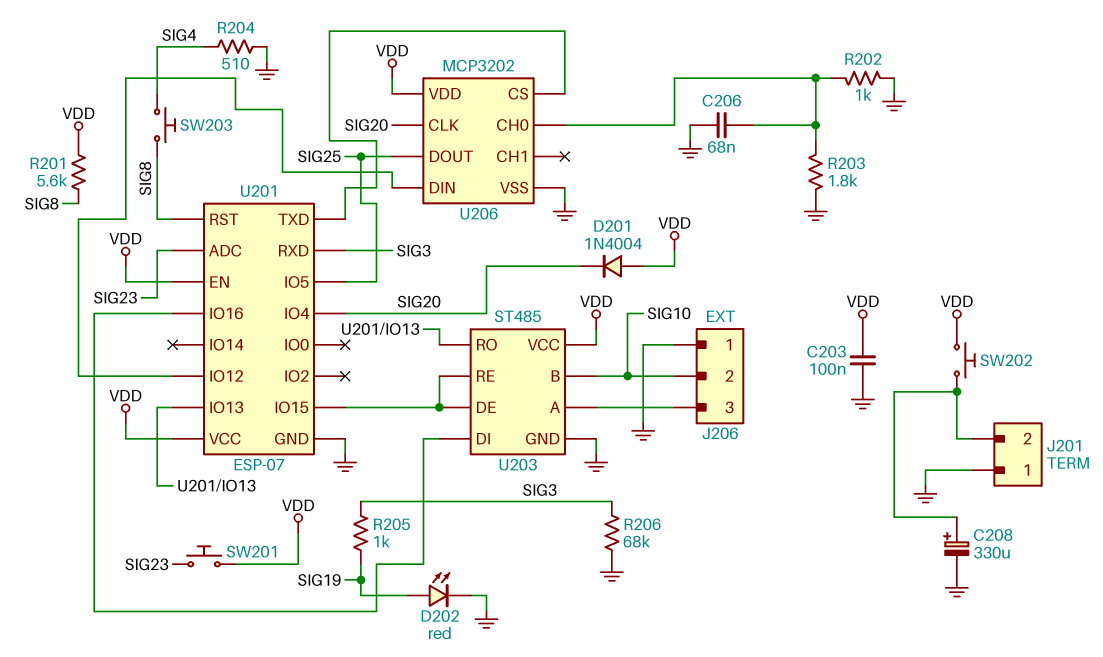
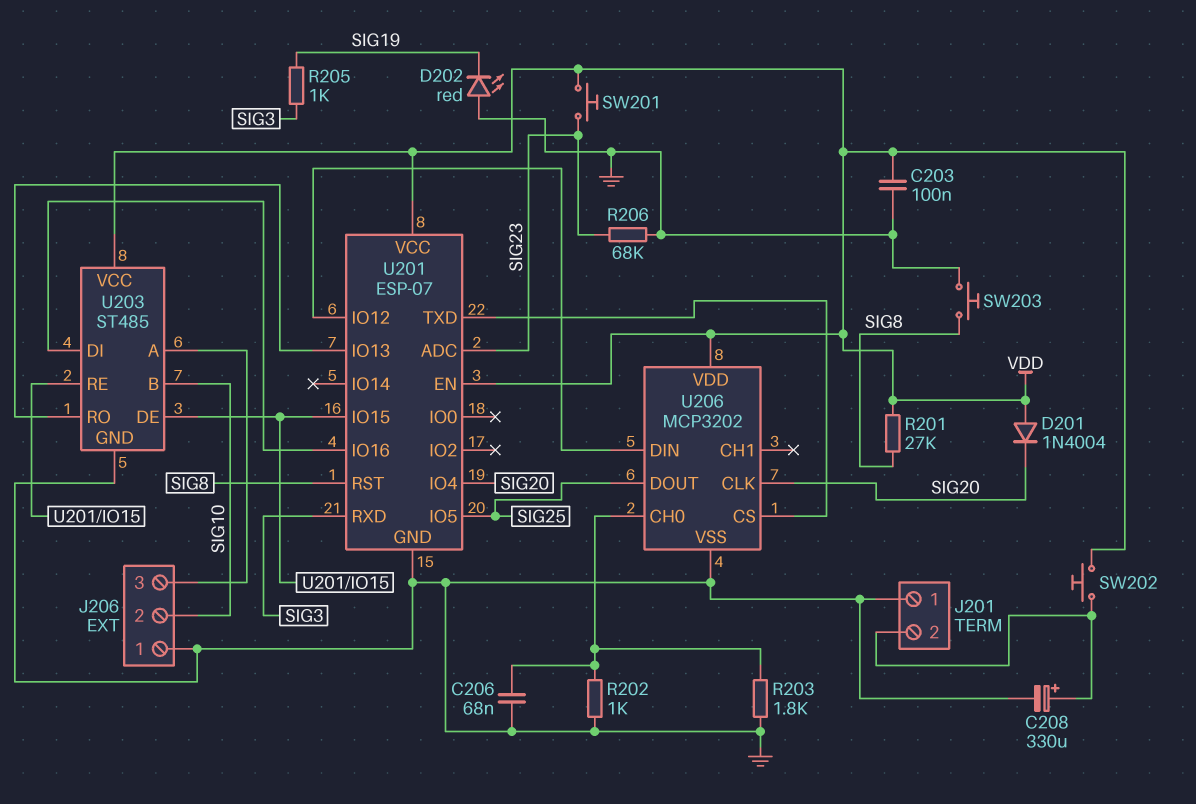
D202: LED red (A SIG19, K GND) -> LED red (A GND, K SIG19)
R201: 5.6k (SIG8, VDD) -> 27k (SIG8, VDD)
R204: 510 (GND, SIG4) -> none
R206: 68k (GND, SIG3) -> 68k (GND, SIG23)
SW203: button (SIG4, SIG8) -> button (GND, SIG8)

